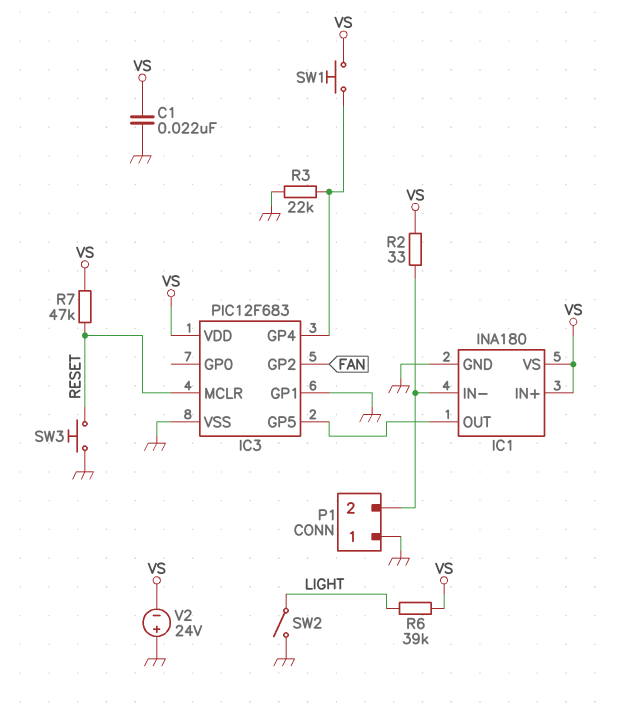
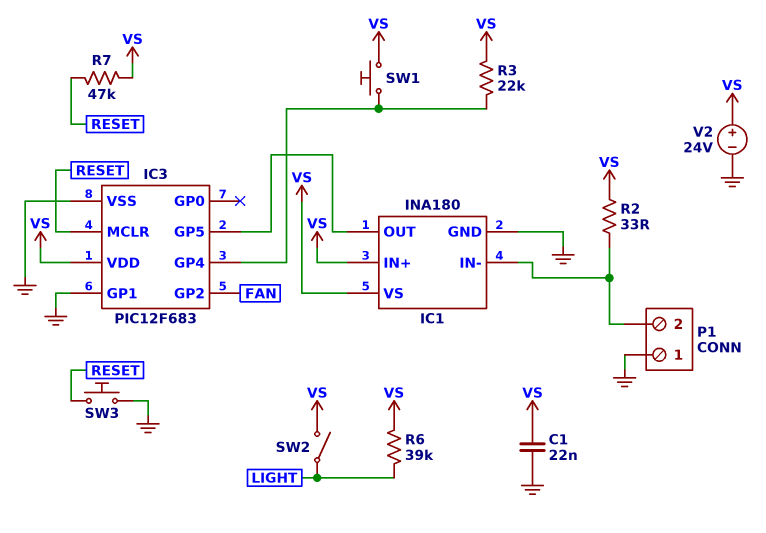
R3: 22k (GND, IC3/GP4) -> 22k (IC3/GP4, VS)
SW2: switch (GND, LIGHT) -> switch (LIGHT, VS)
V2: 24V (plus GND, minus VS) -> 24V (plus VS, minus GND)

